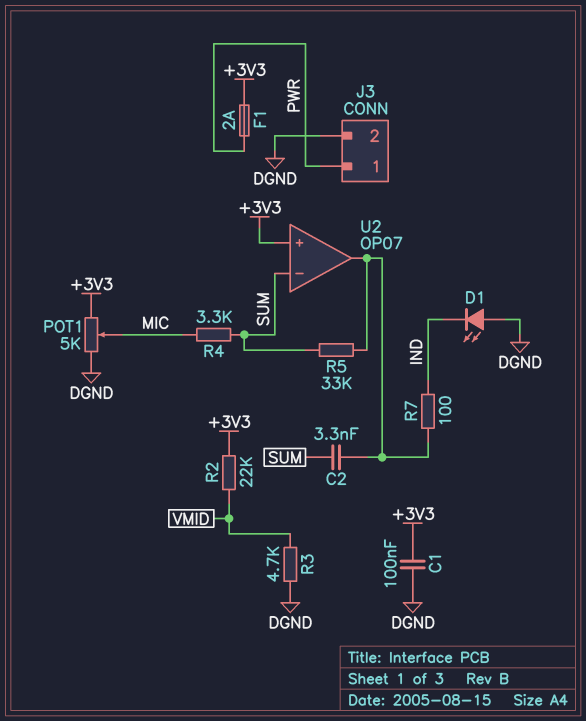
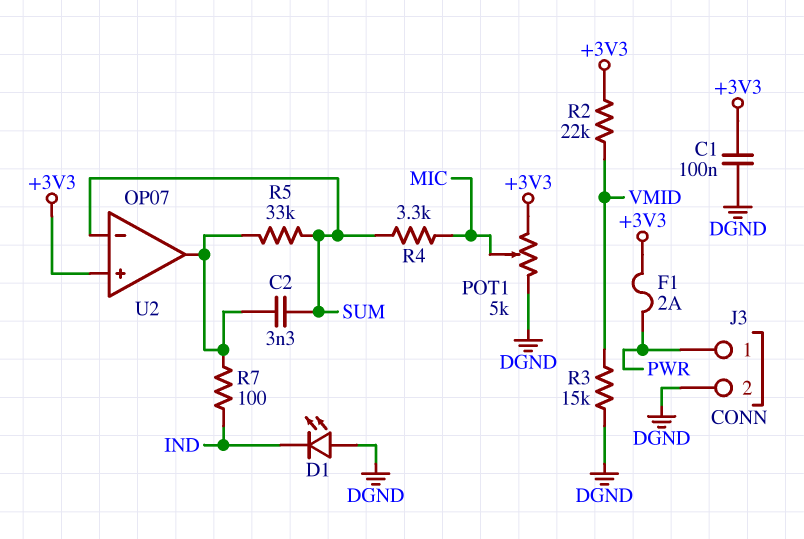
R3: 4.7k (DGND, VMID) -> 15k (DGND, VMID)

